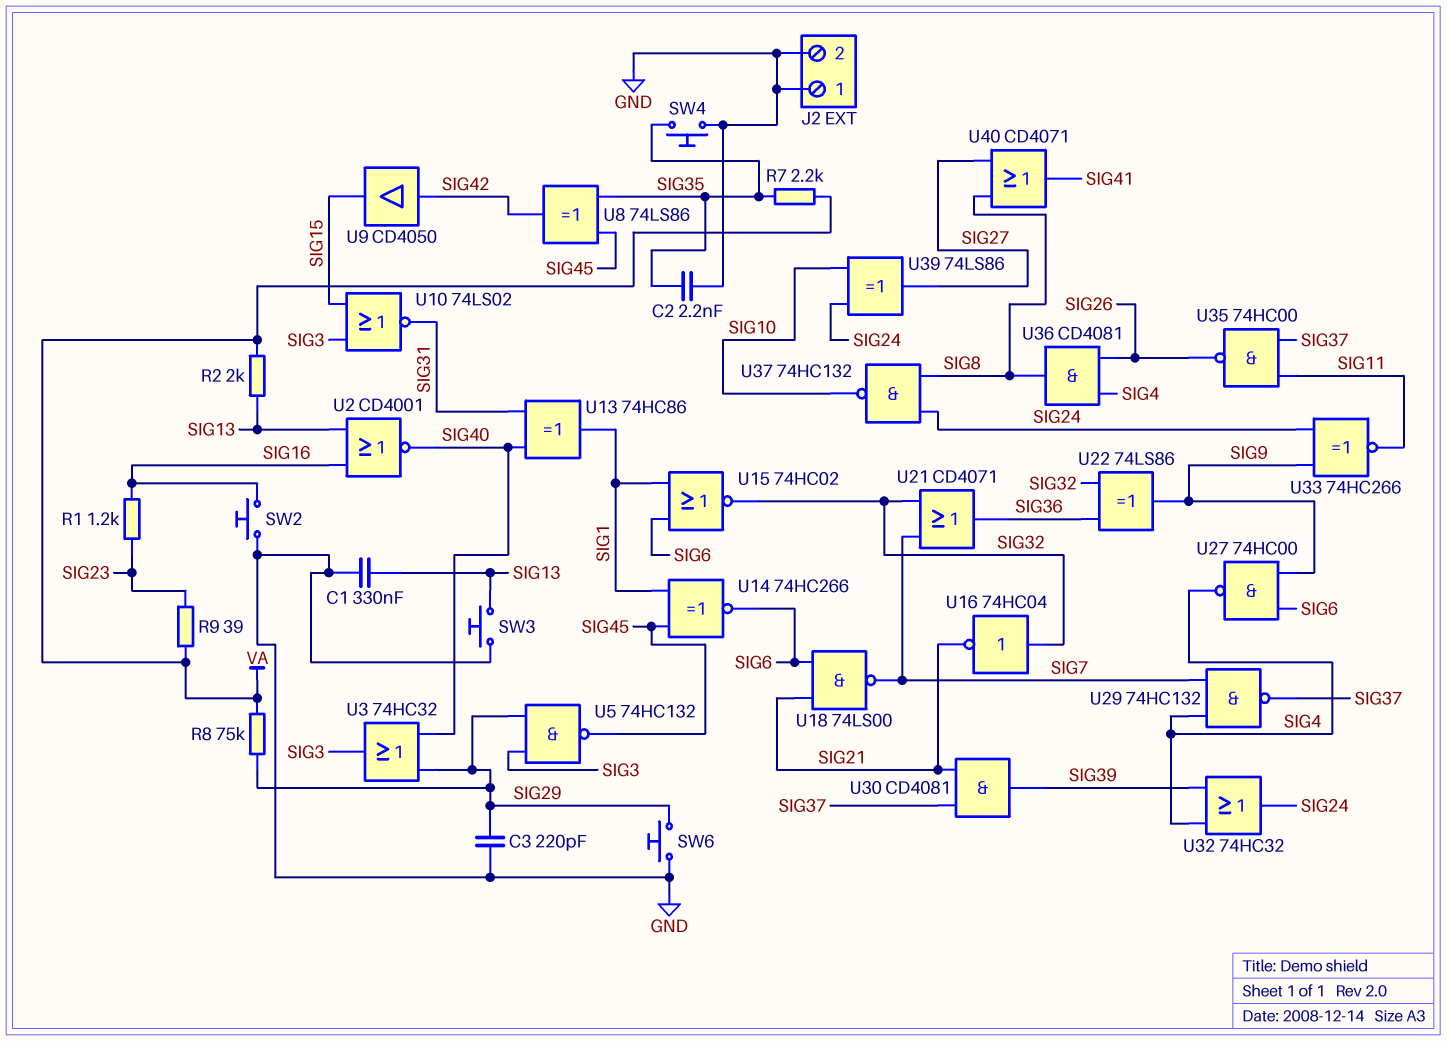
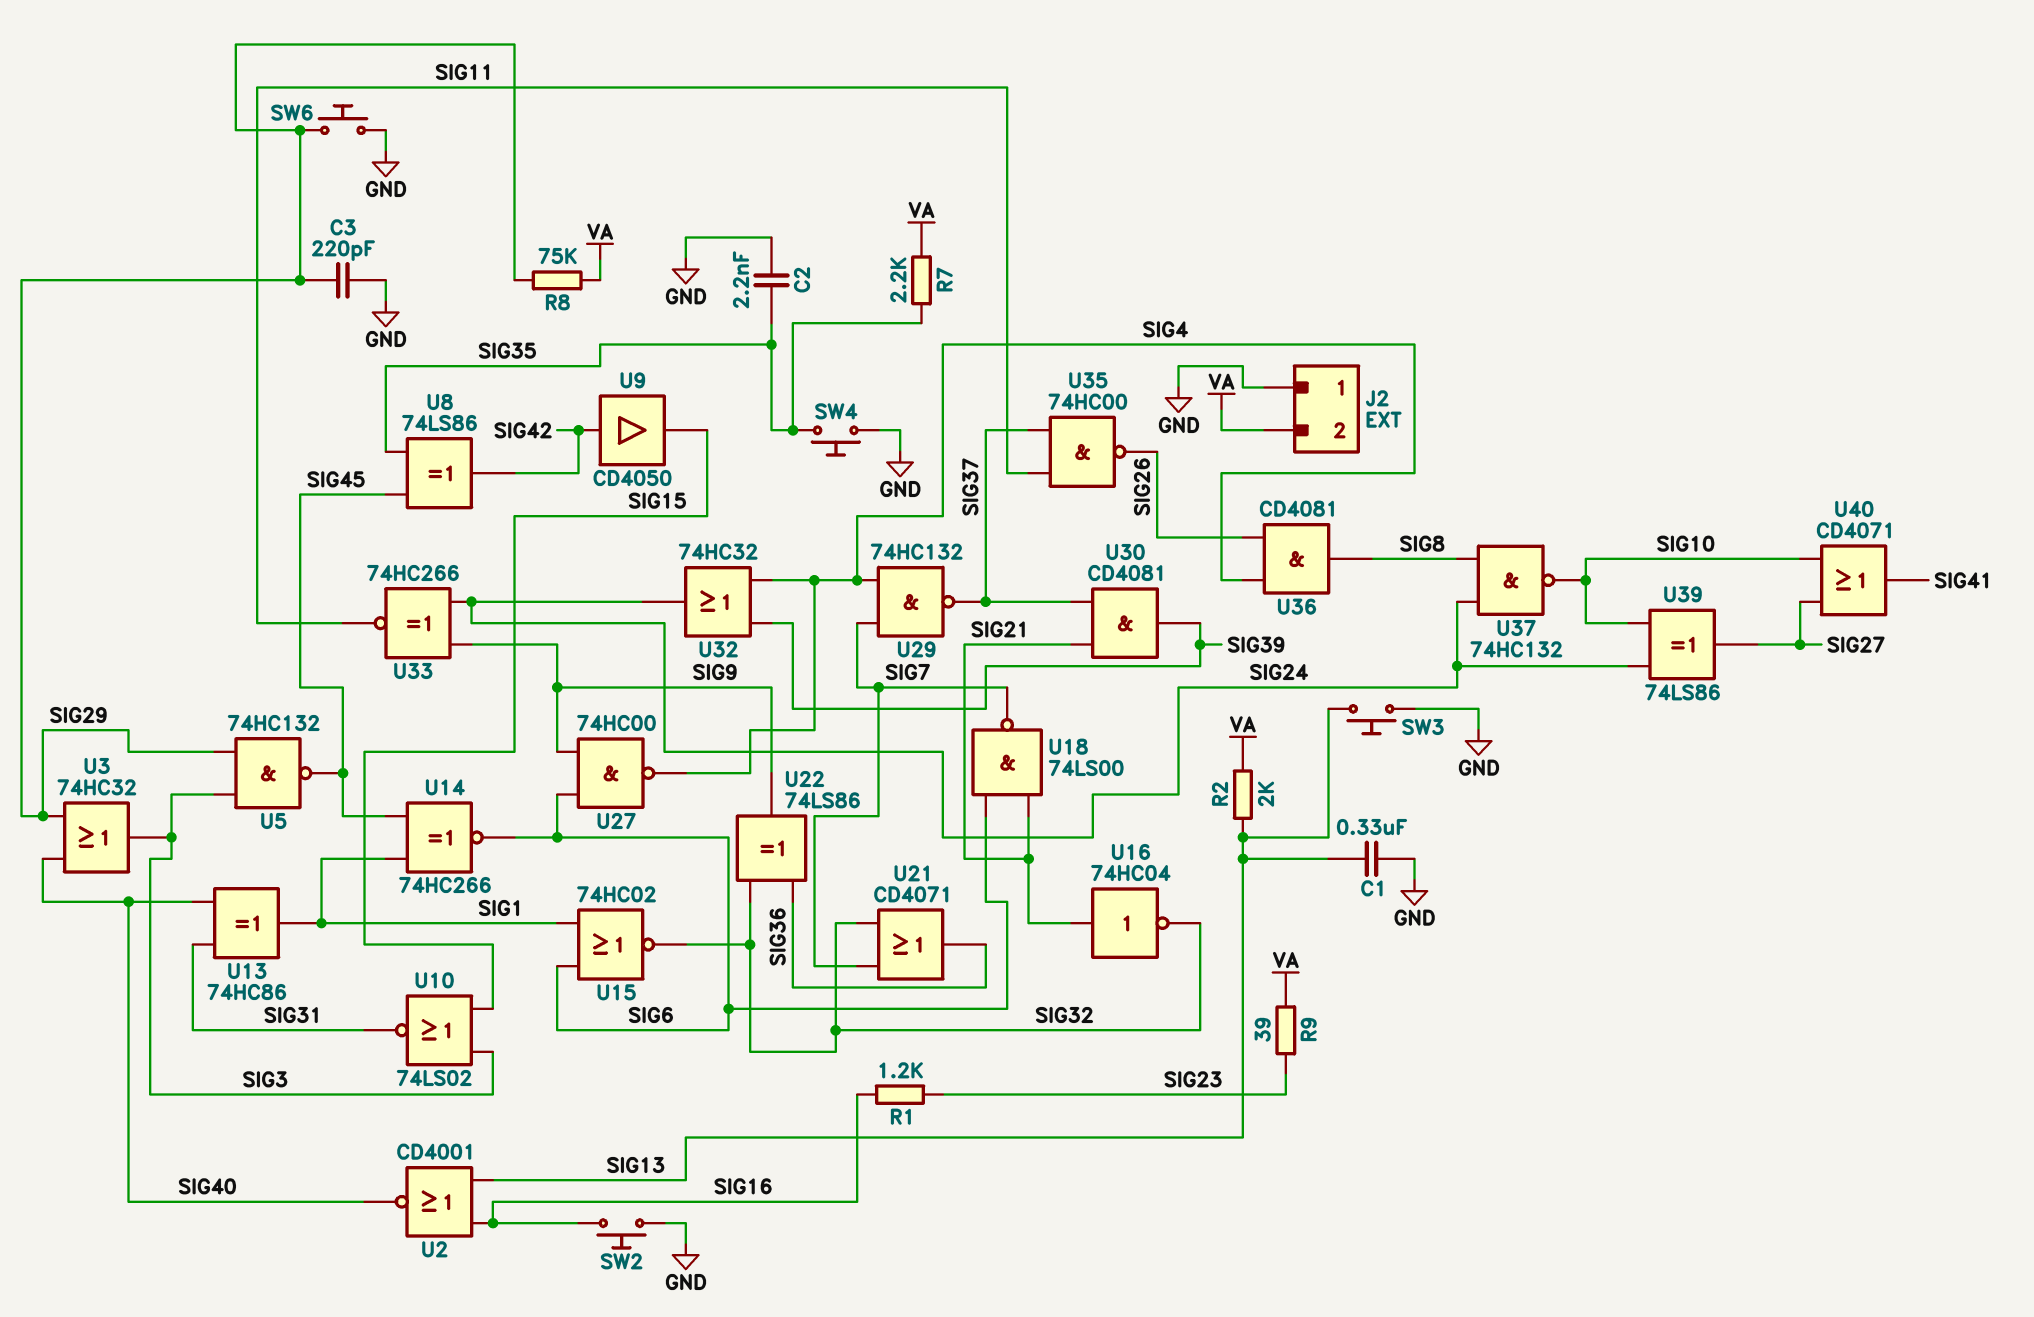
J2 pin 2: GND -> VA
U16: NOT 74HC04 (in SIG32, out SIG21) -> NOT 74HC04 (in SIG21, out SIG32)
U40: OR CD4071 (in SIG8, in SIG27, out SIG41) -> OR CD4071 (in SIG10, in SIG27, out SIG41)

